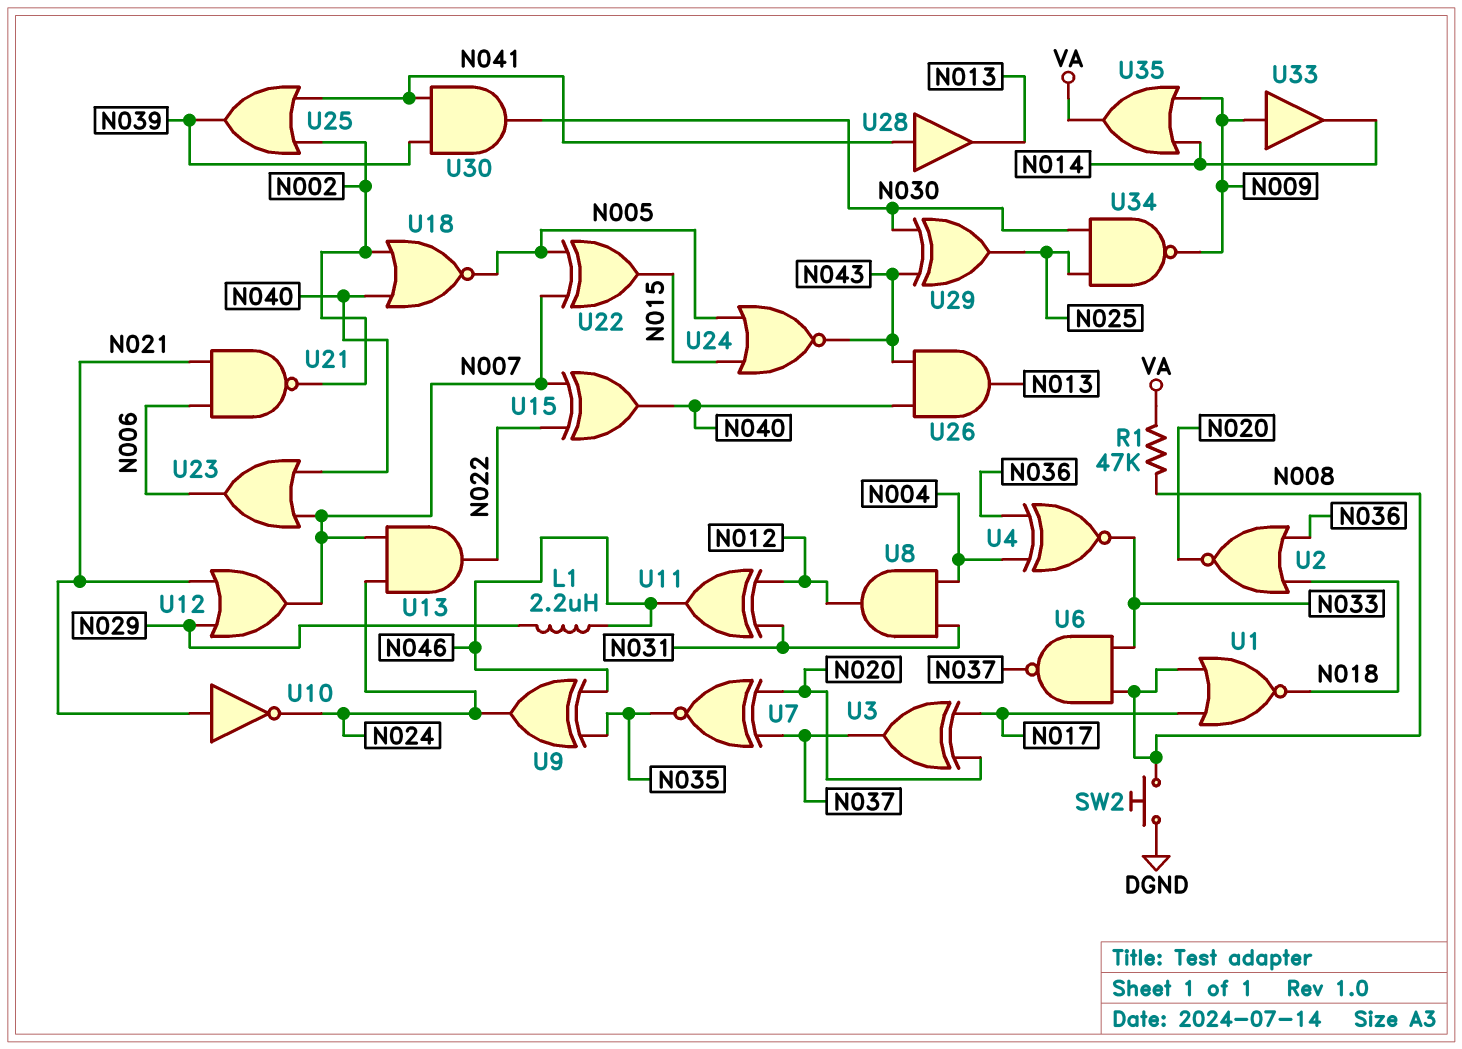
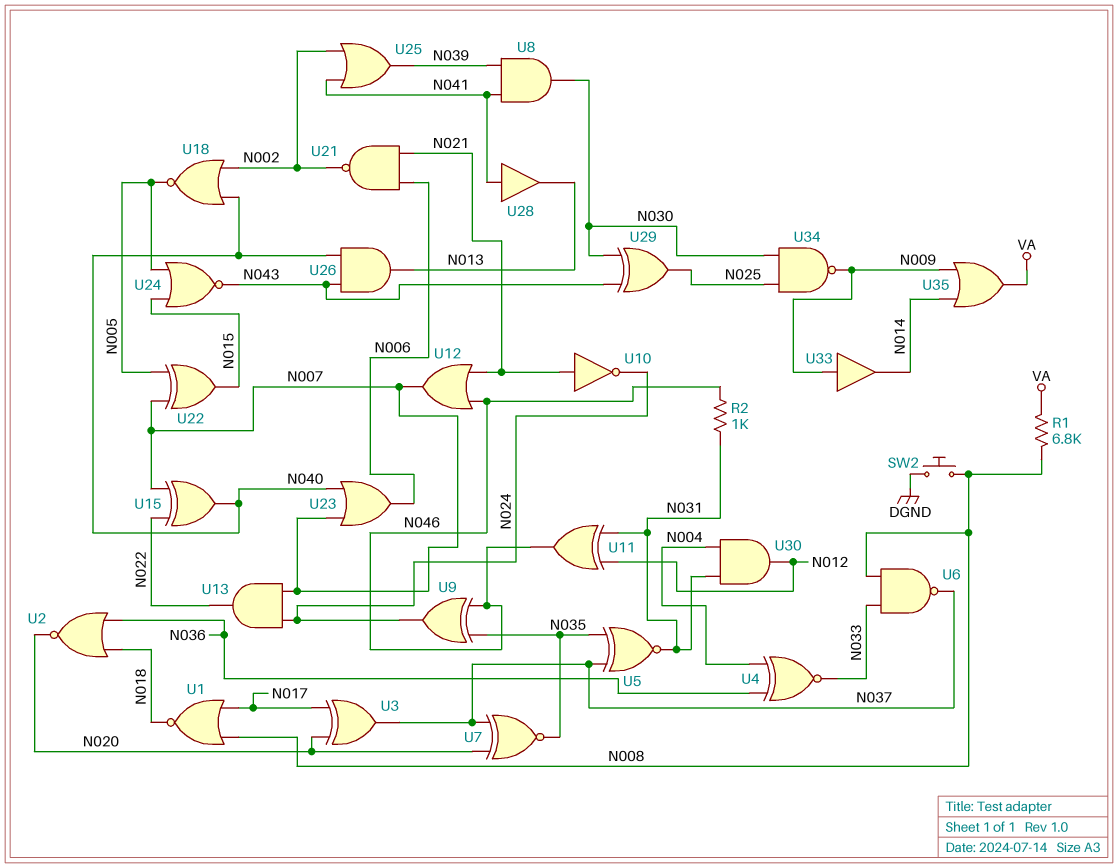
L1: 2.2uH (N029, N046) -> none
R1: 47k (N008, VA) -> 6.8k (N008, VA)
R2: none -> 1k (N031, N046)
U5: none -> XNOR (in N035, in N037, out N031)
U8: AND (in N004, in N031, out N012) -> AND (in N039, in N041, out N030)
U12: OR (in N021, in N029, out N007) -> OR (in N021, in N046, out N007)
U30: AND (in N039, in N041, out N030) -> AND (in N004, in N031, out N012)

